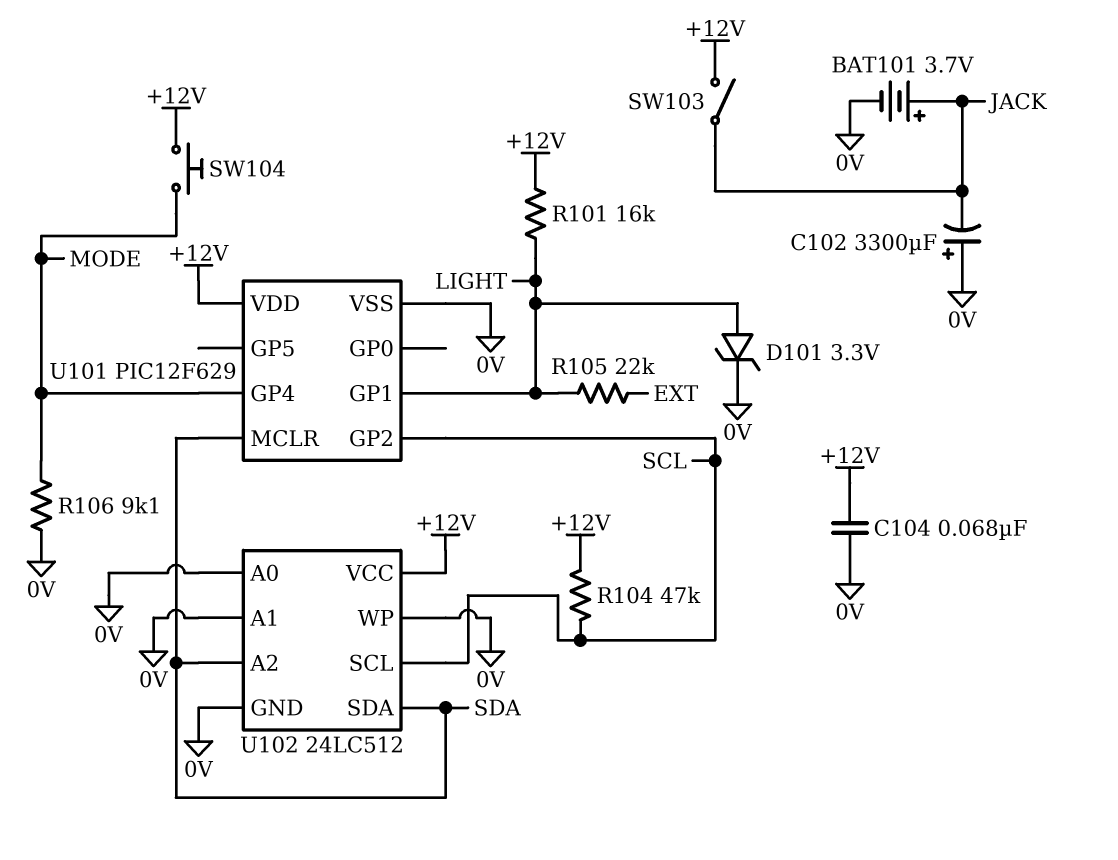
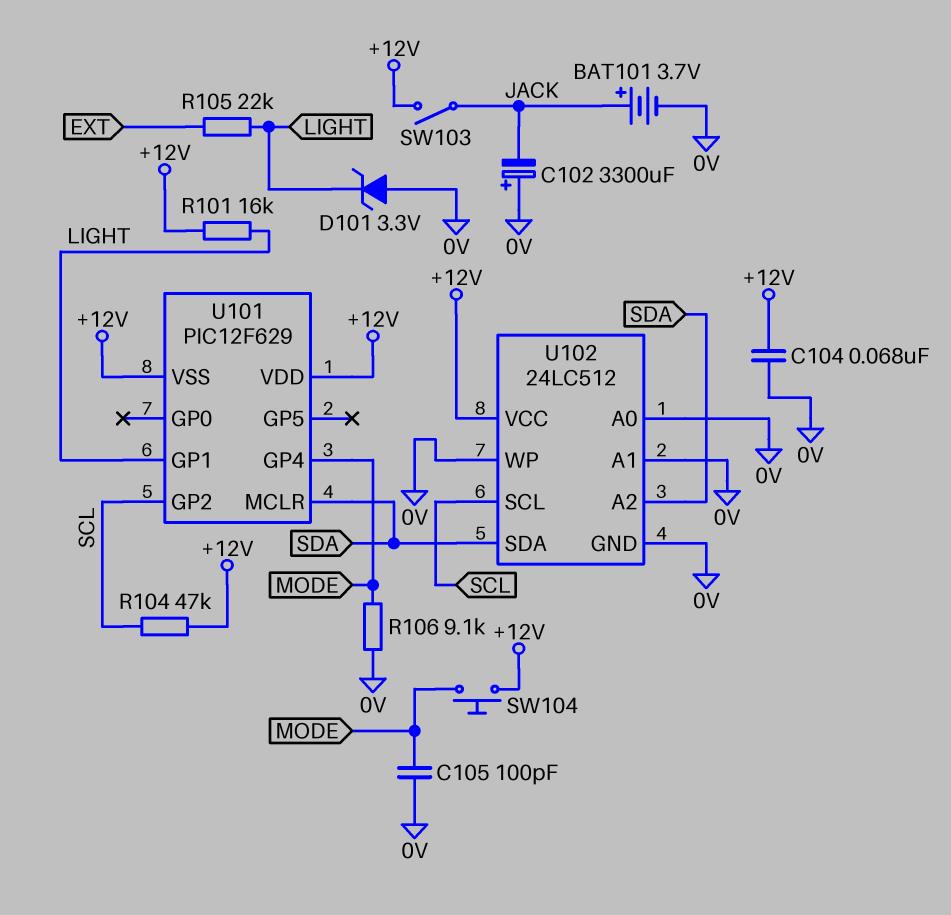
C105: none -> 100pF (0V, MODE)
D101: zener 3.3V (A LIGHT, K 0V) -> zener 3.3V (A 0V, K LIGHT)
U101 pin VSS: 0V -> +12V

